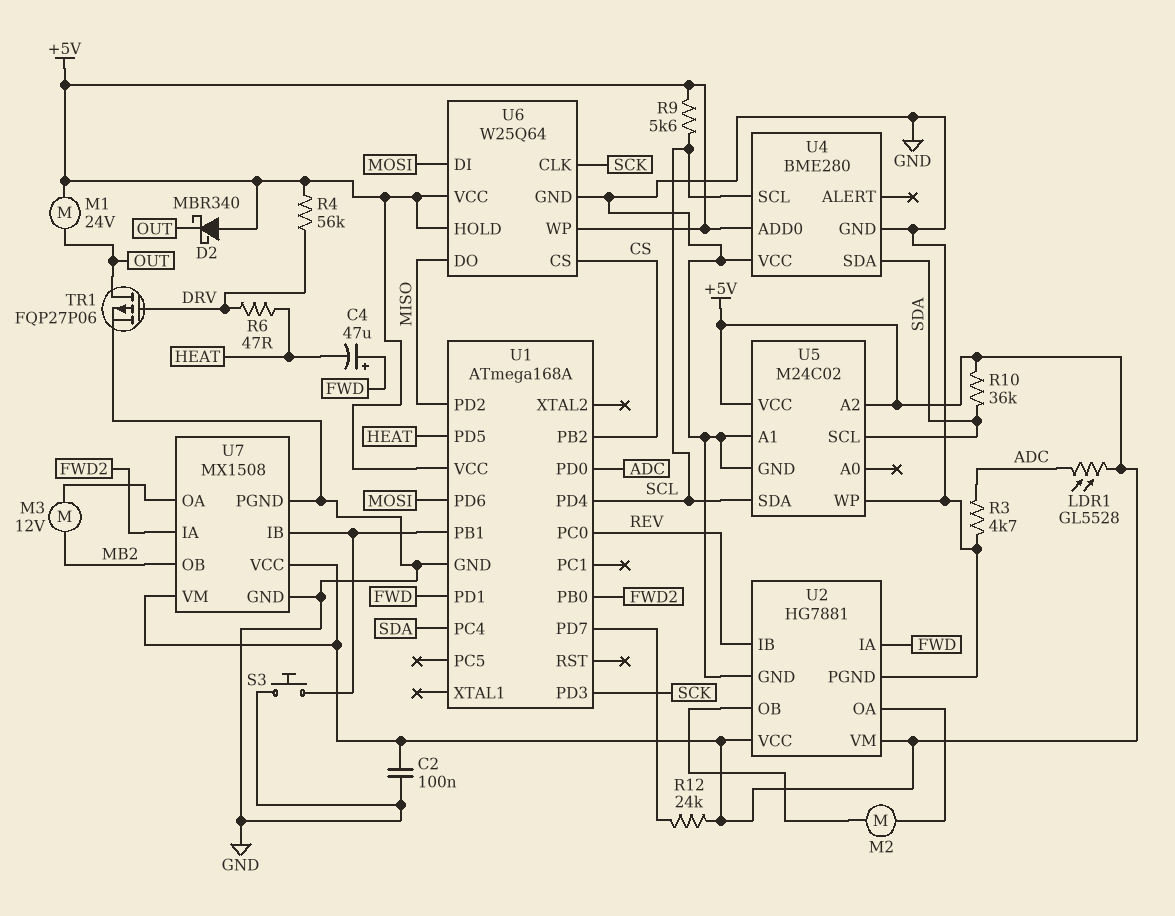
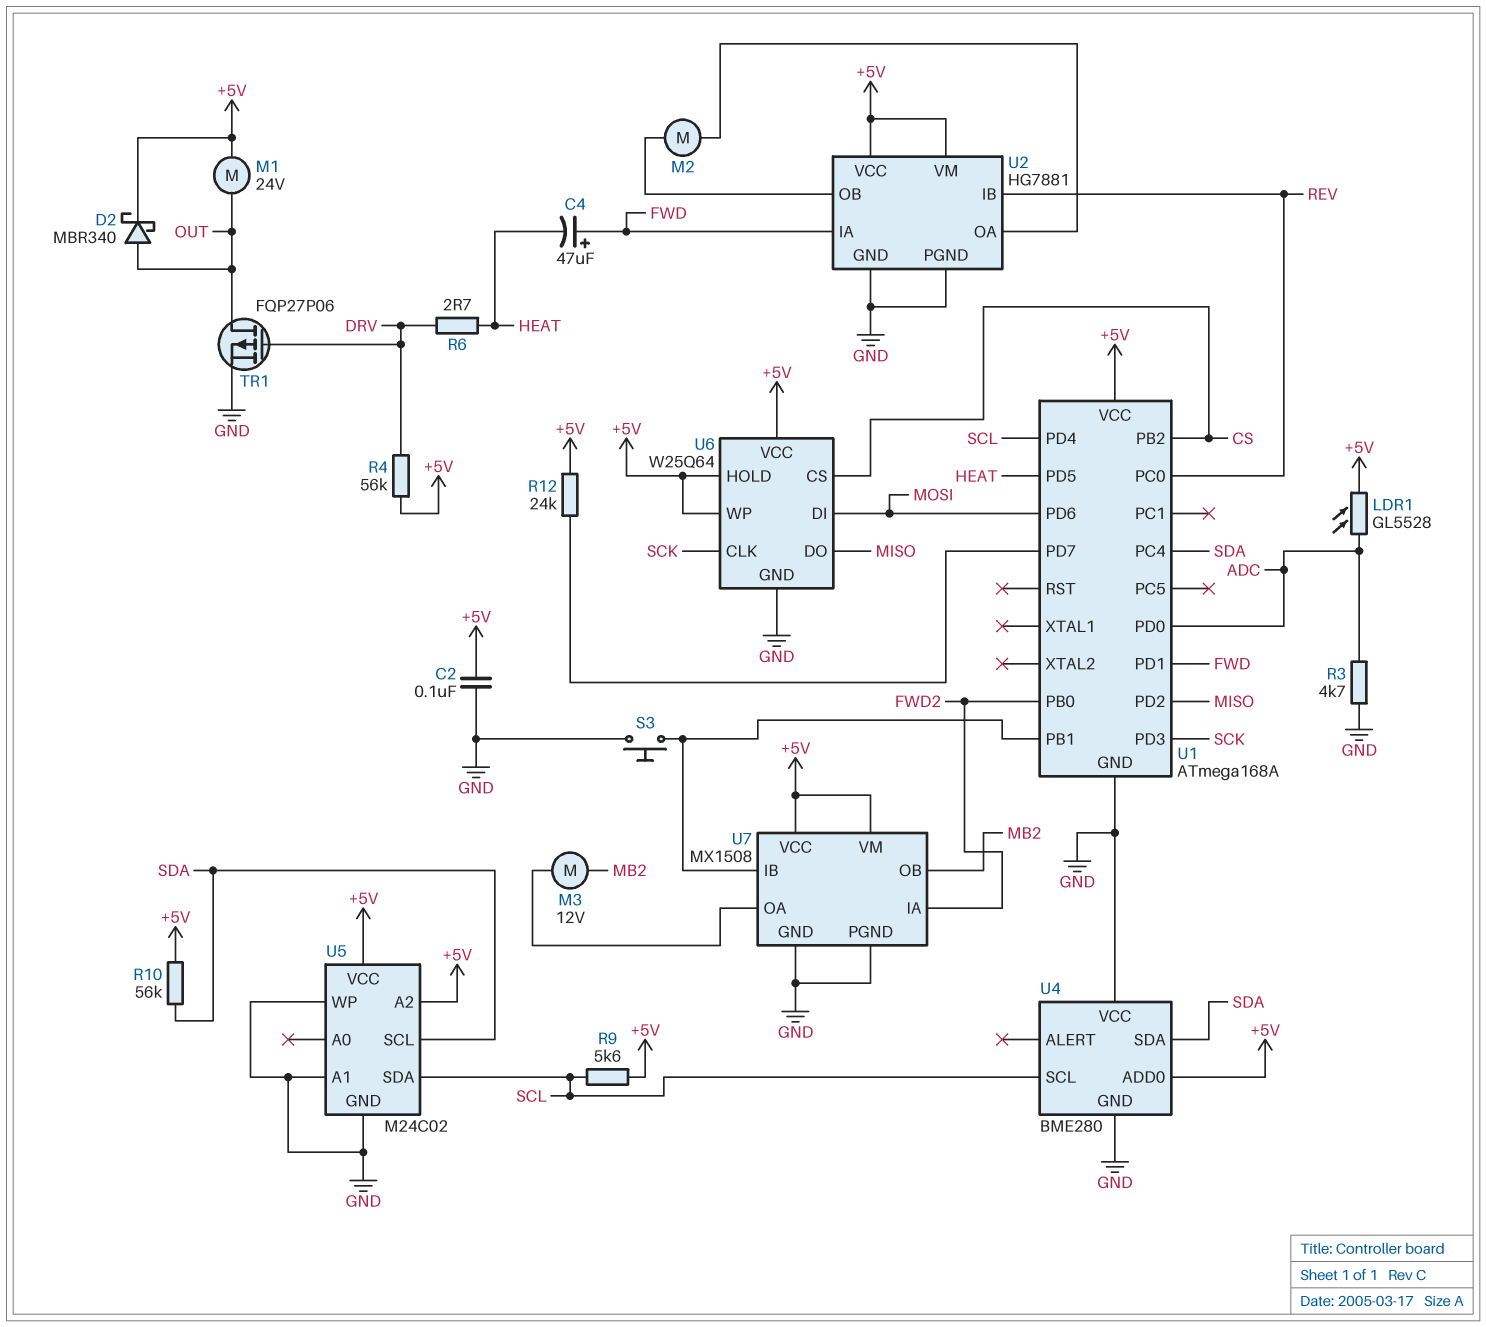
D2: schottky MBR340 (A +5V, K OUT) -> schottky MBR340 (A OUT, K +5V)
R6: 47 (DRV, HEAT) -> 2.7 (DRV, HEAT)
R10: 36k (+5V, SDA) -> 56k (+5V, SDA)

